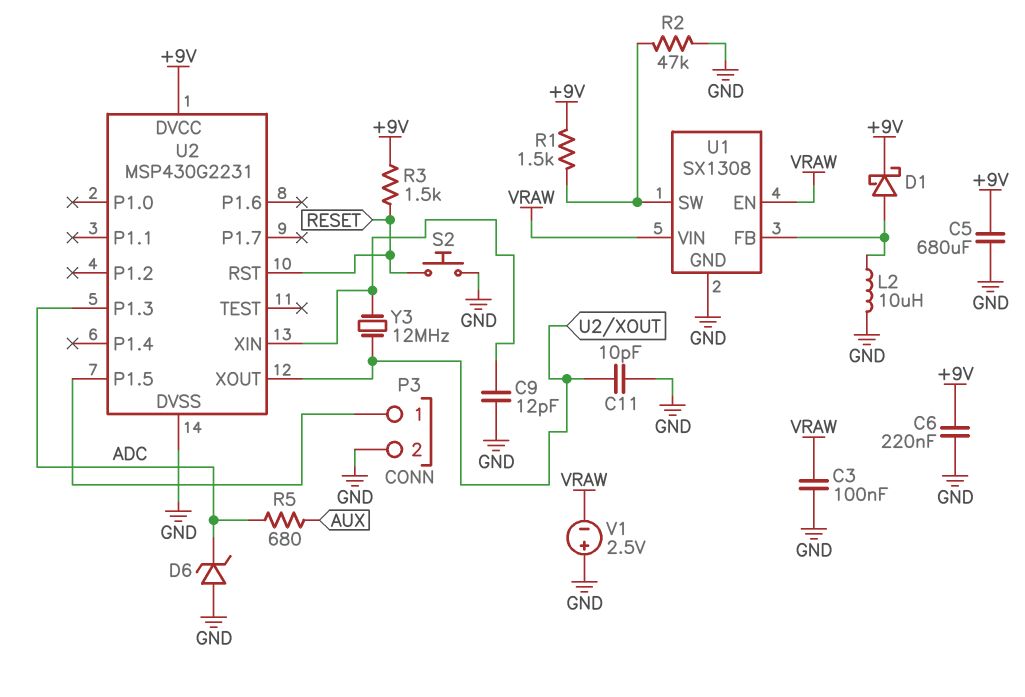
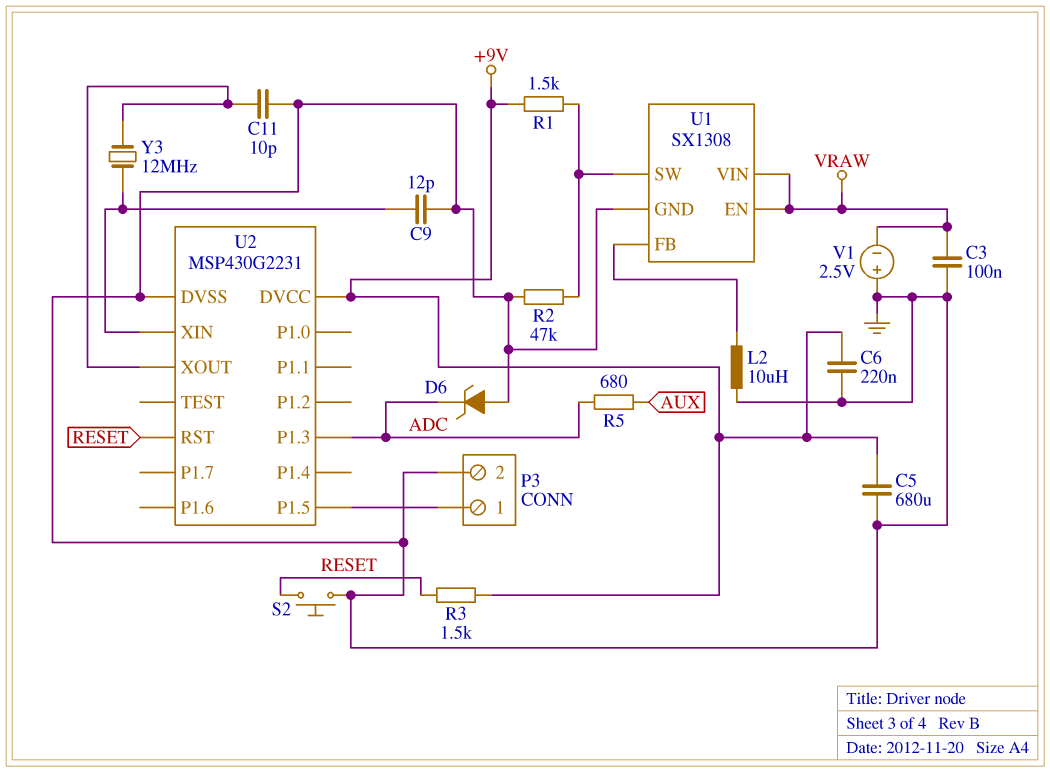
D1: schottky (A U1/FB, K +9V) -> none

